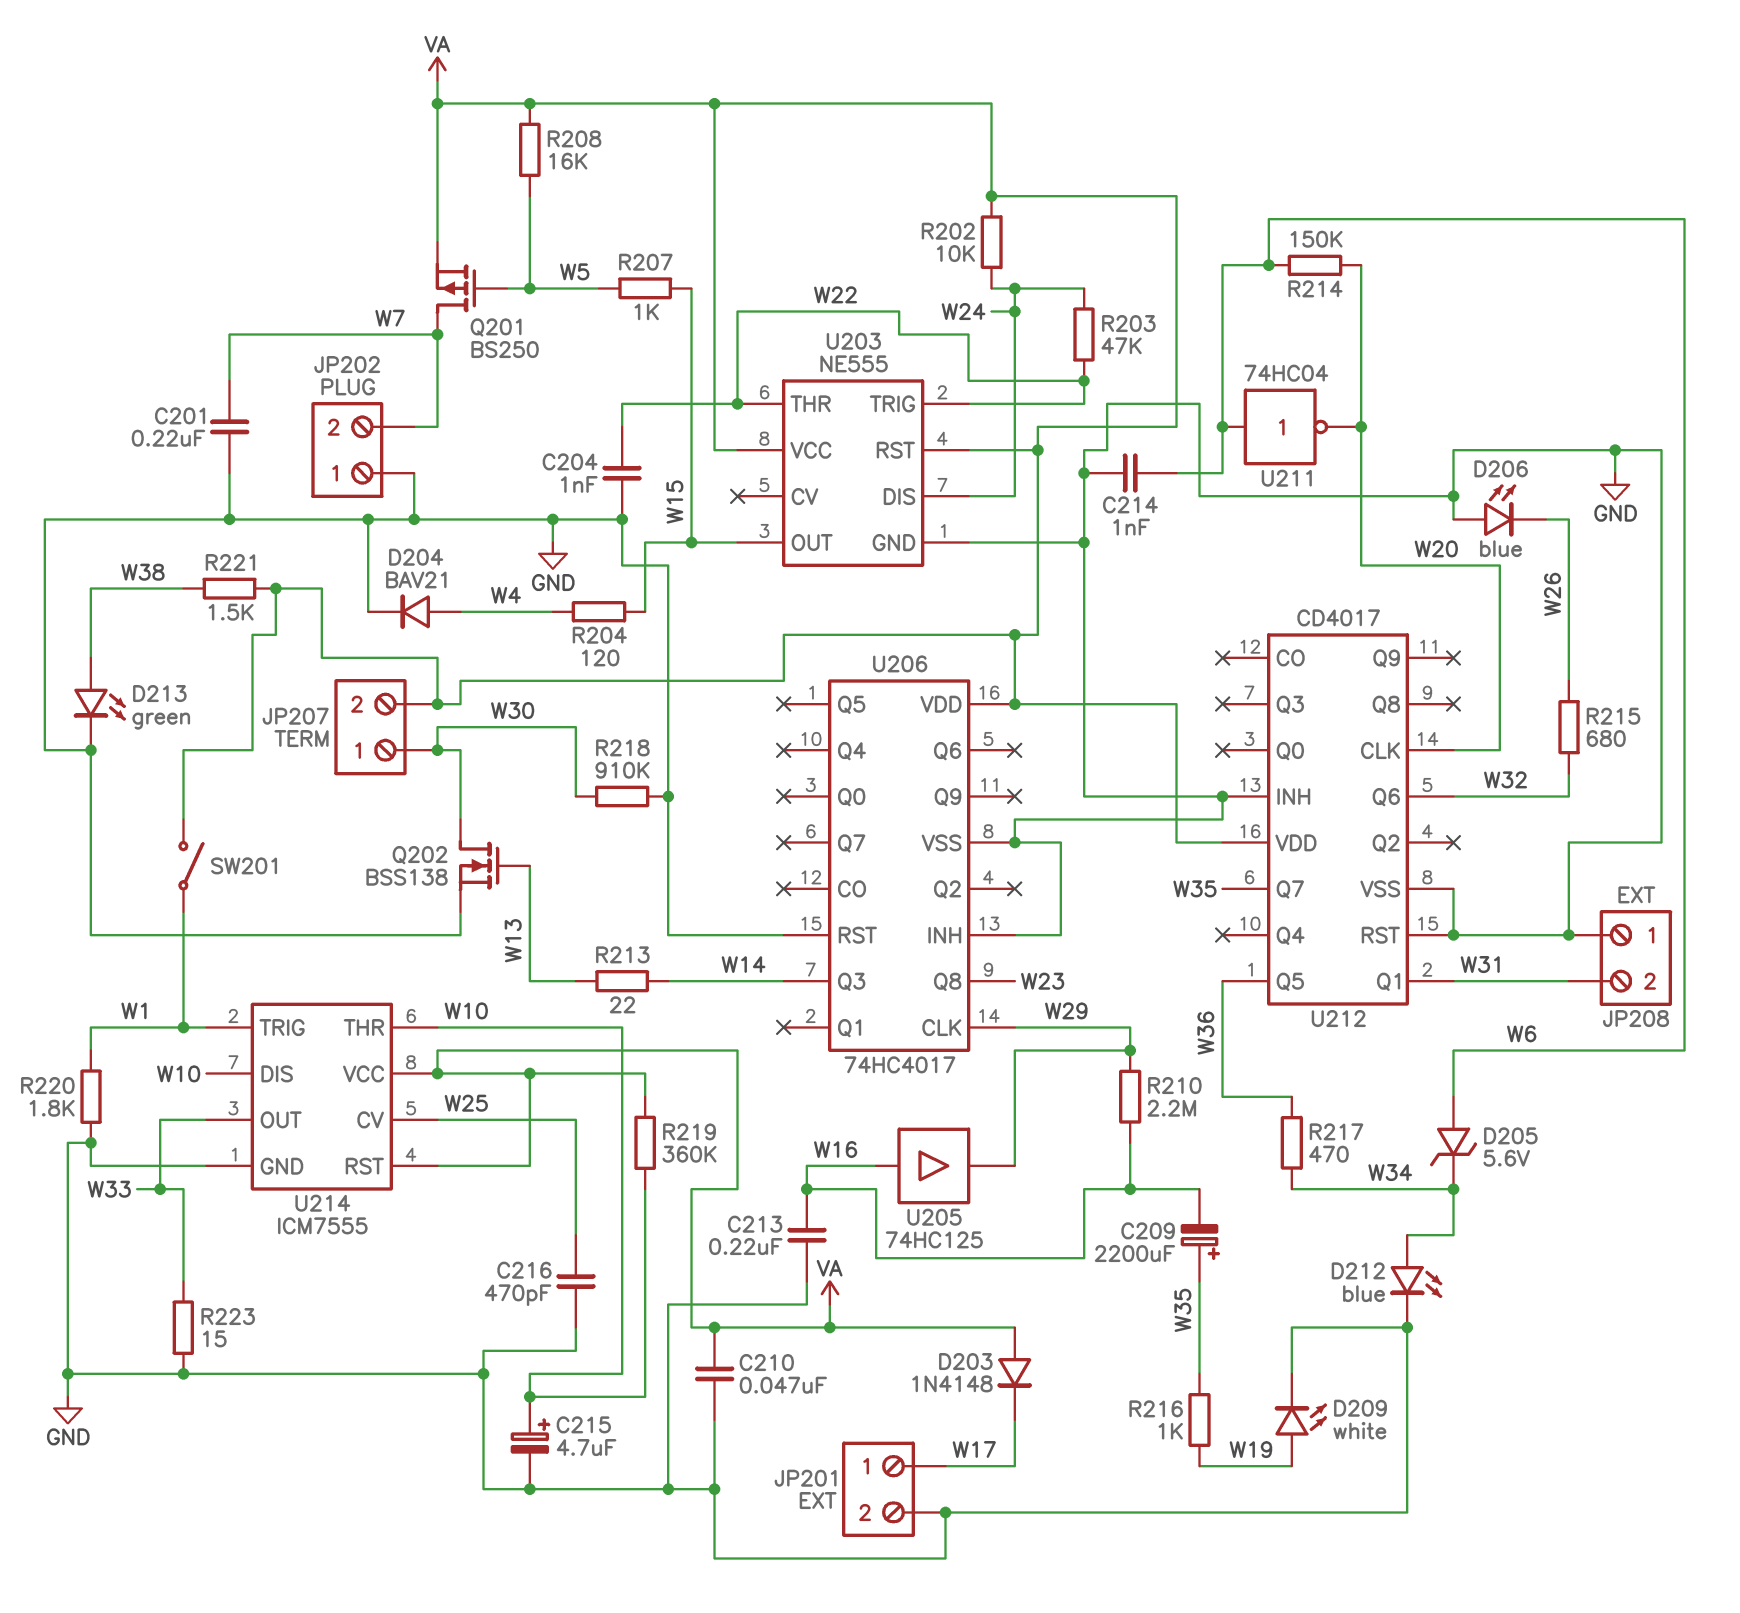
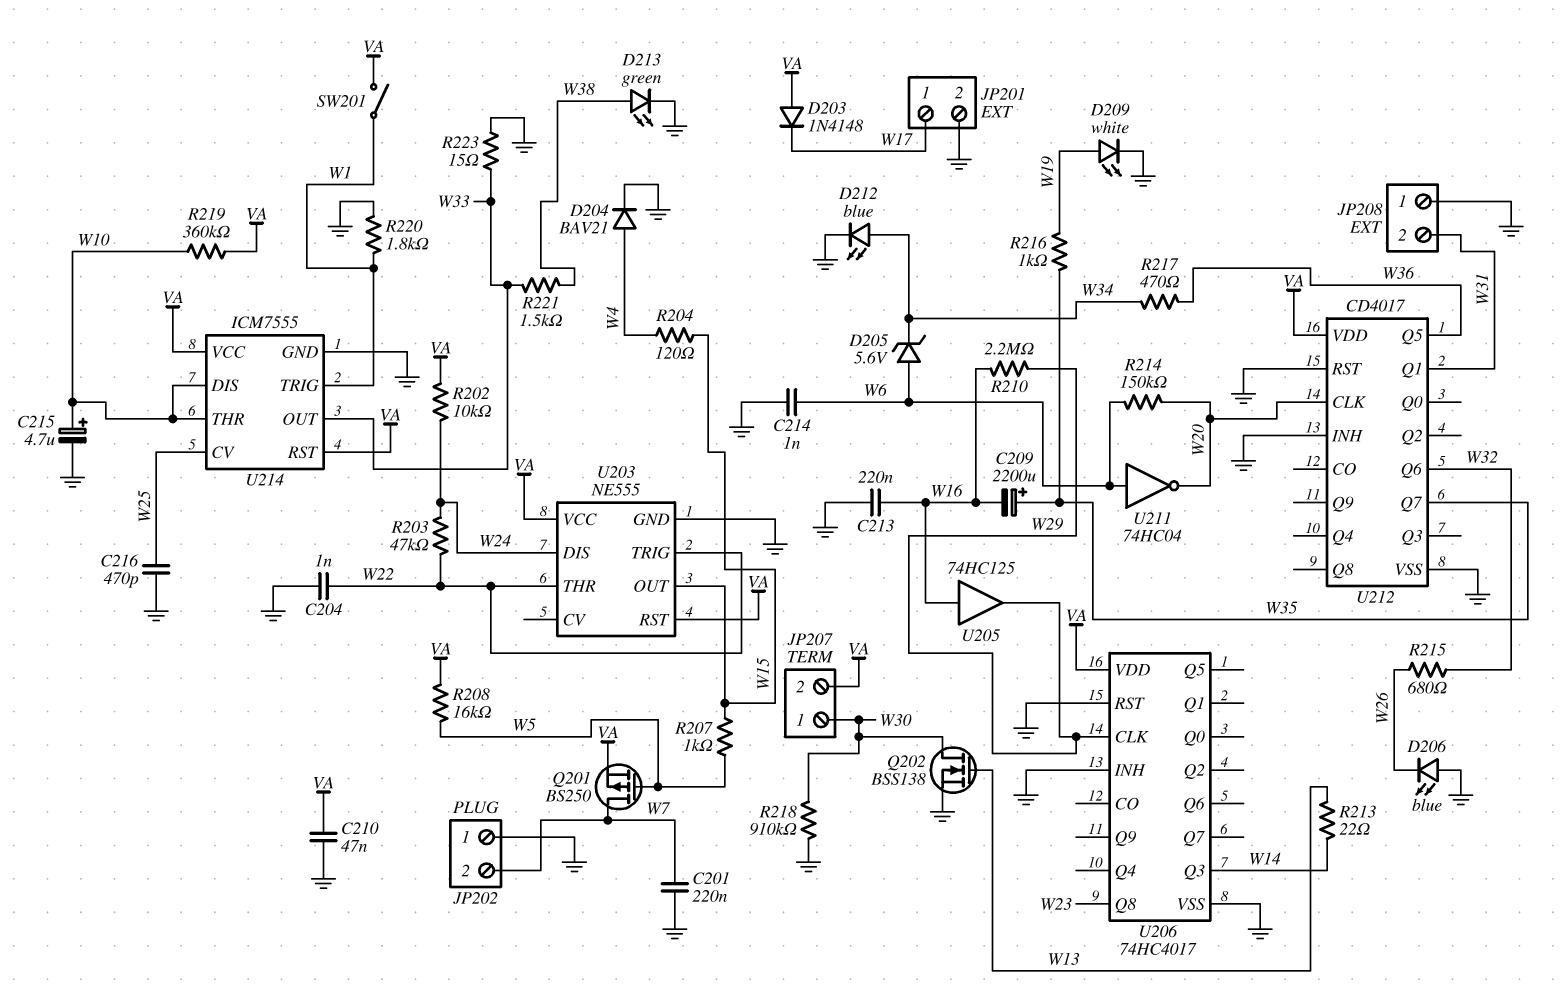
R221: 1.5k (VA, W38) -> 1.5k (W33, W38)

